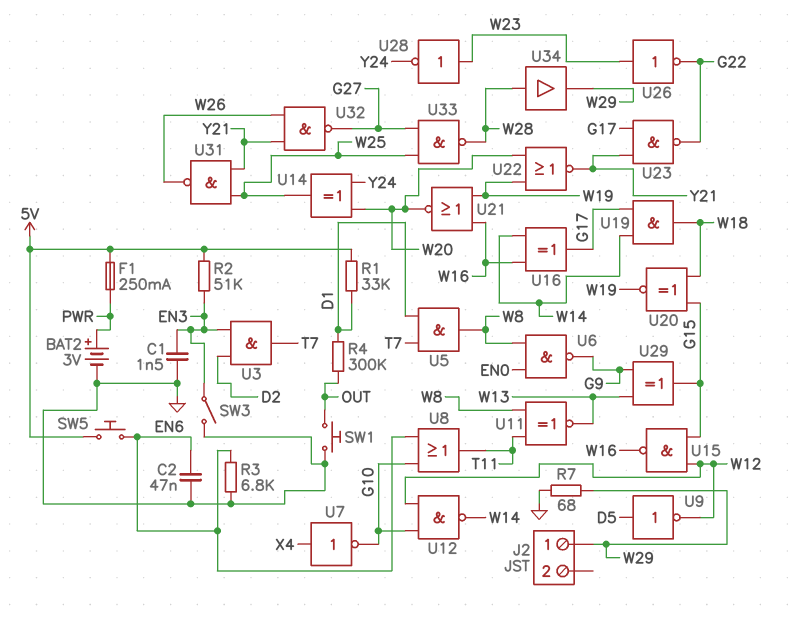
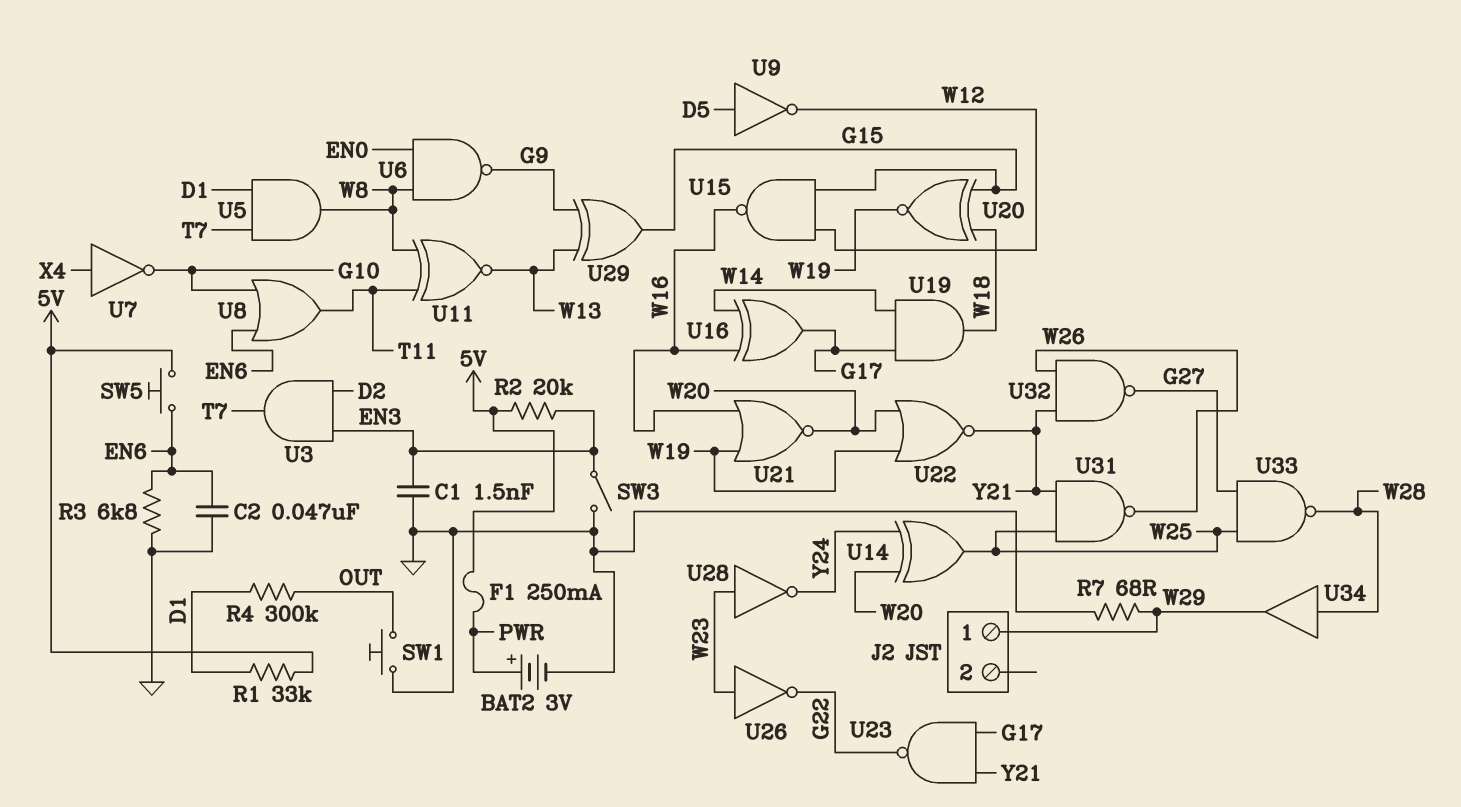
R2: 51k (5V, EN3) -> 20k (5V, EN3)
U12: NAND (in G10, in W12, out W14) -> none

